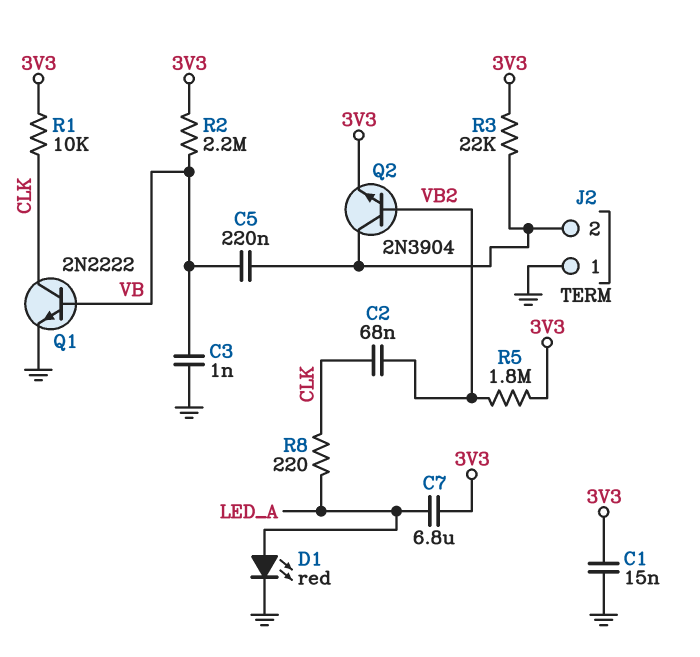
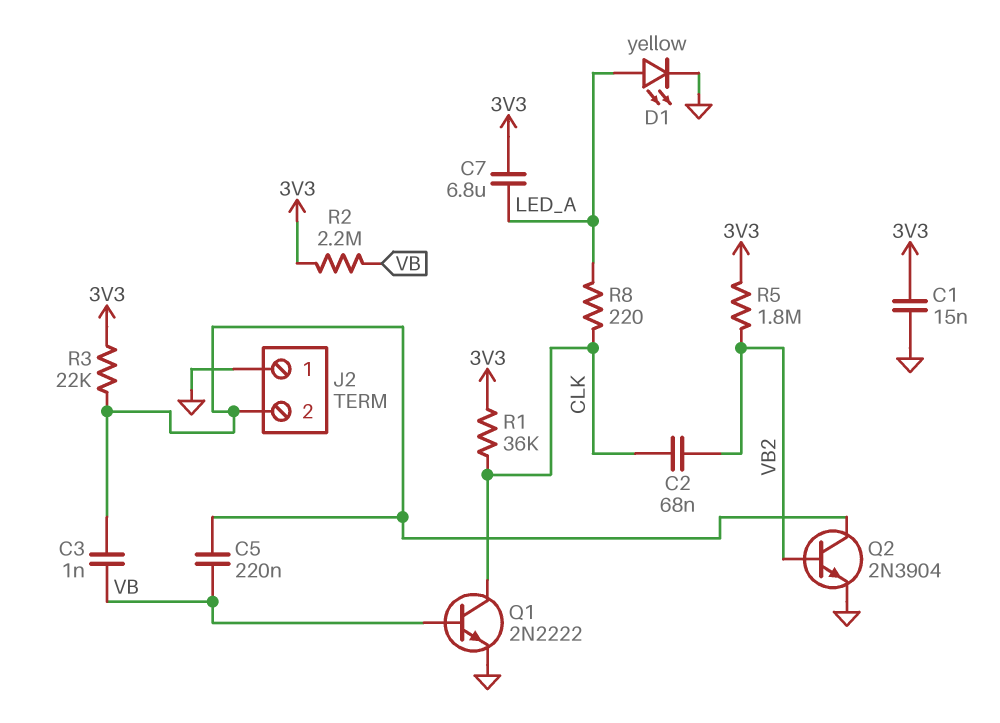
C3: 1nF (GND, VB) -> 1nF (J2/2, VB)
D1: LED red (A LED_A, K GND) -> LED yellow (A LED_A, K GND)
Q2: NPN 2N3904 (B VB2, C J2/2, E 3V3) -> NPN 2N3904 (B VB2, C J2/2, E GND)
R1: 10k (3V3, CLK) -> 36k (3V3, CLK)

